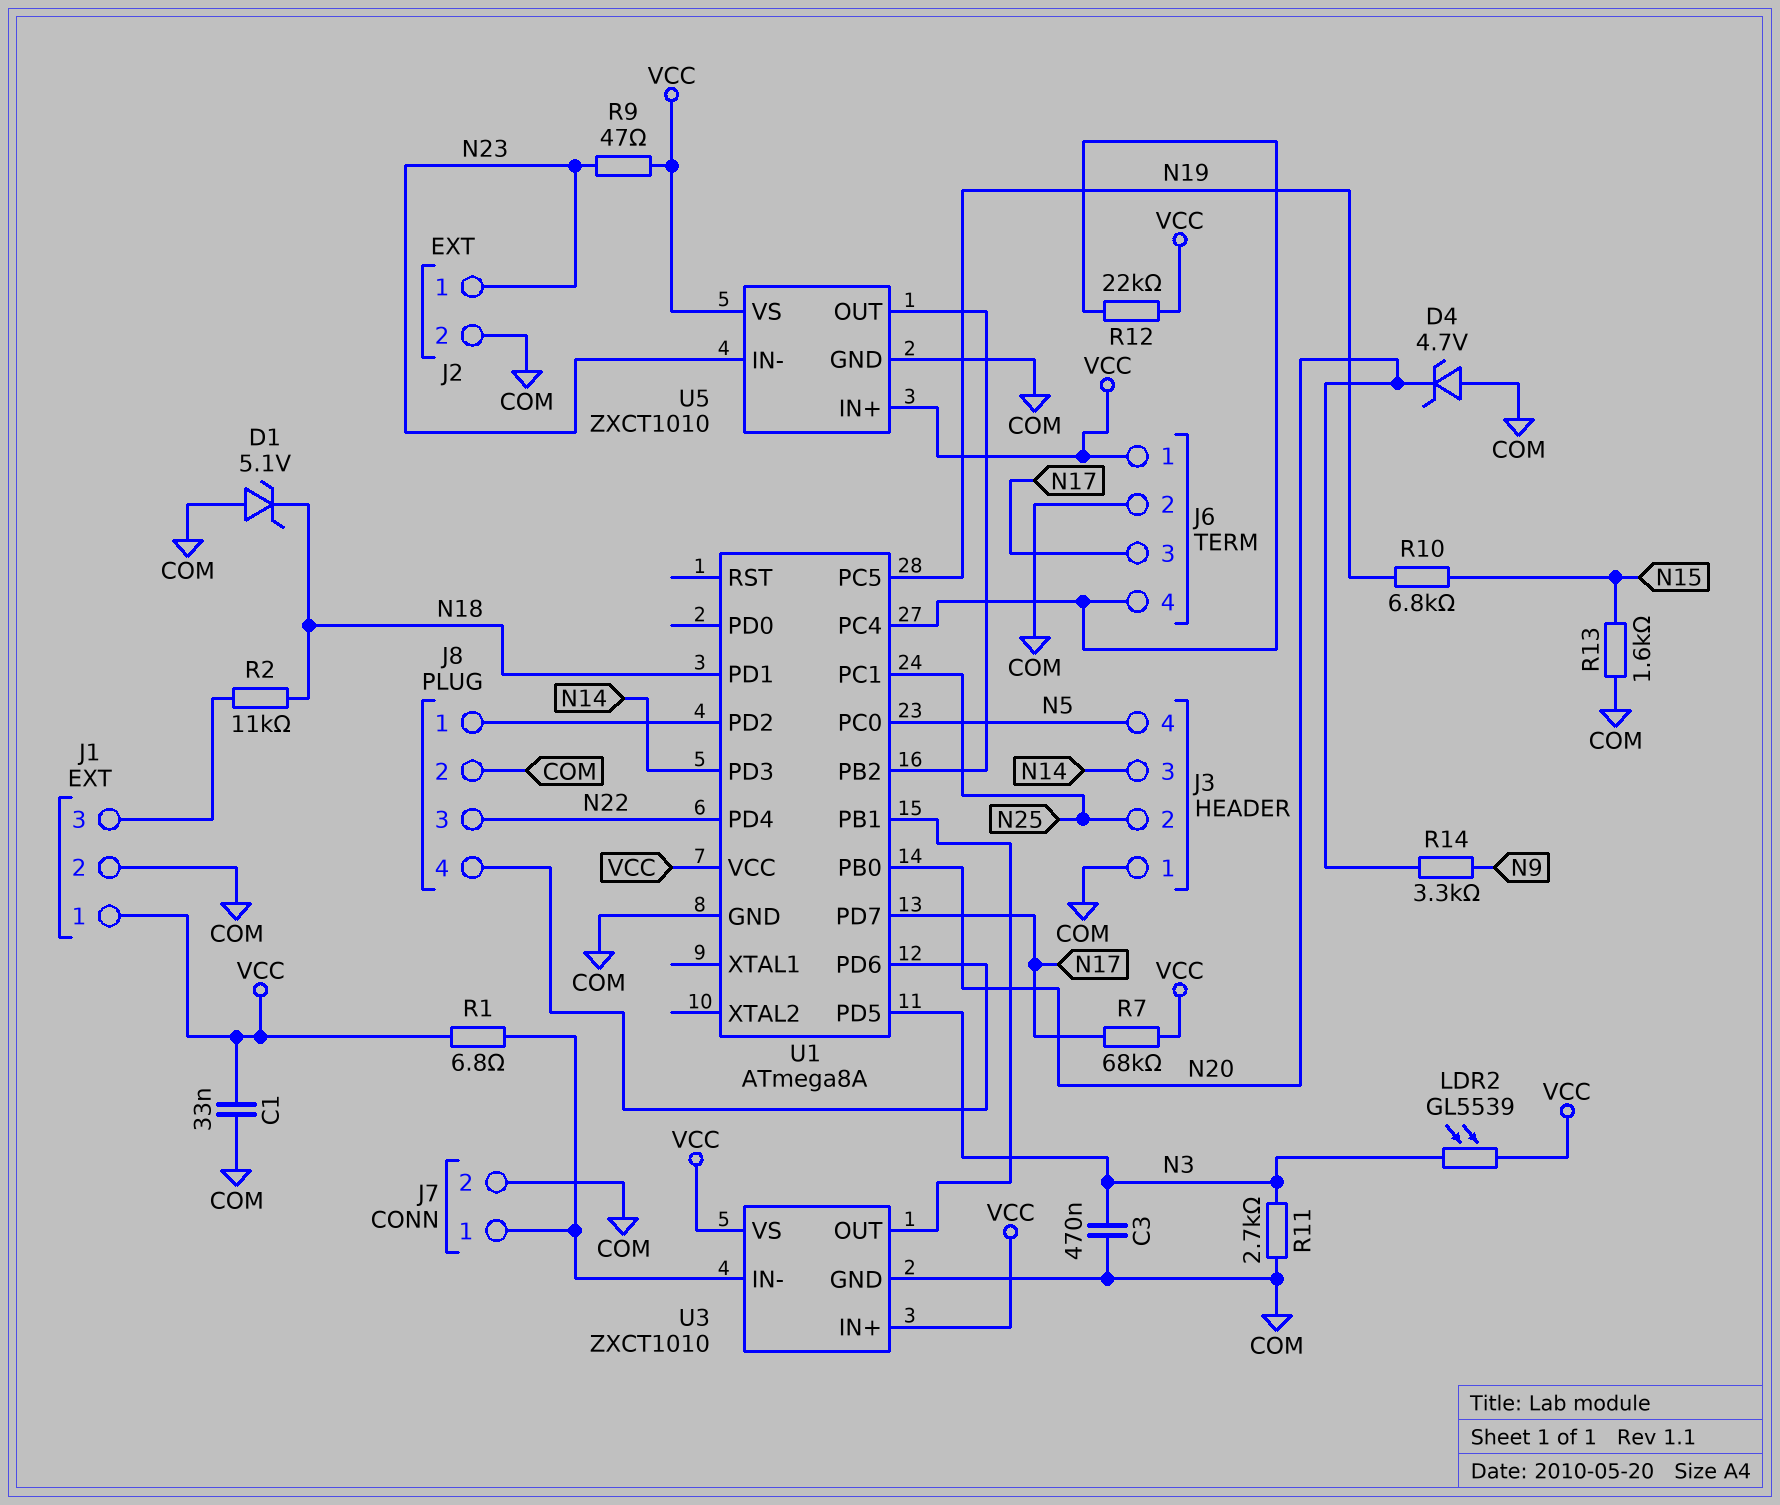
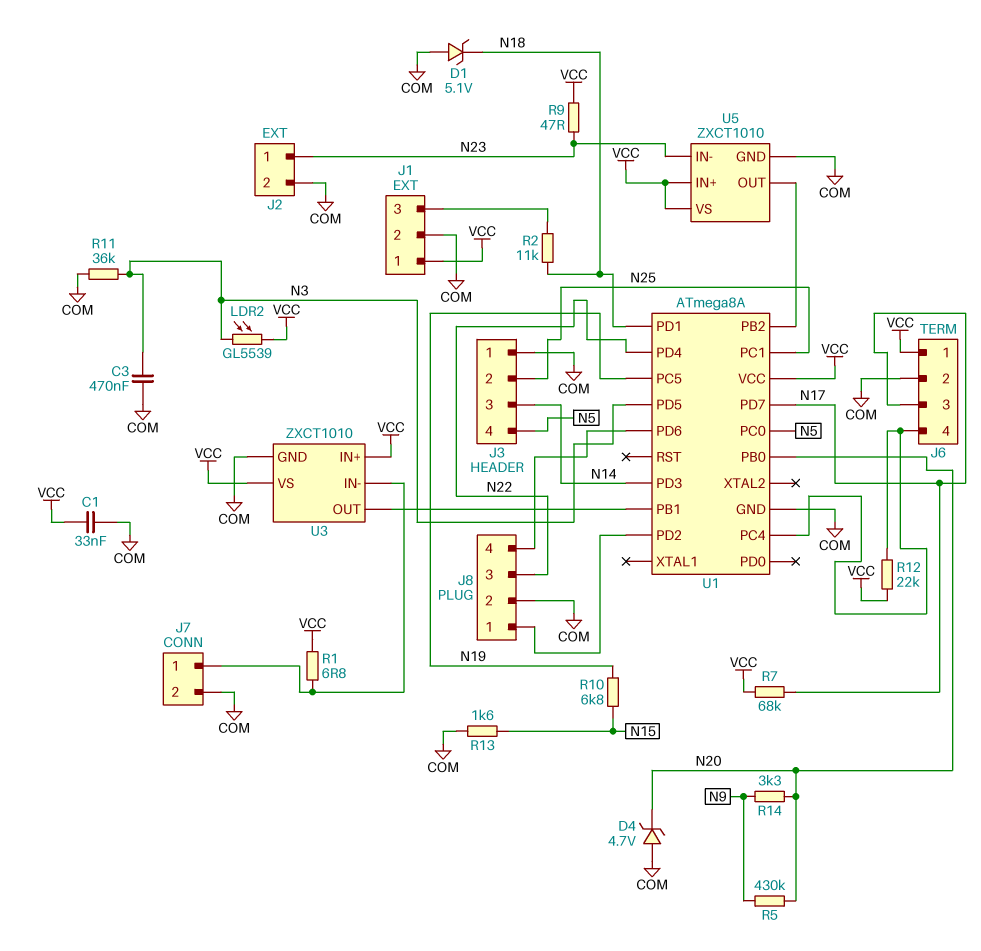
R5: none -> 430k (N9, N20)
R11: 2.7k (COM, N3) -> 36k (COM, N3)

